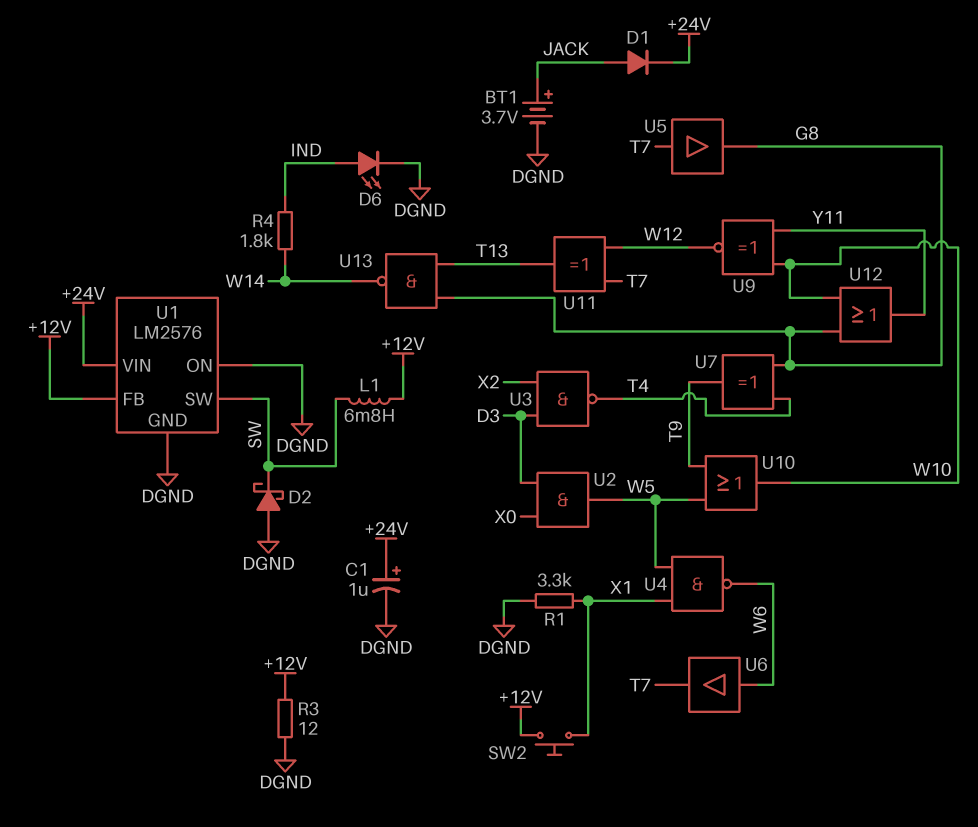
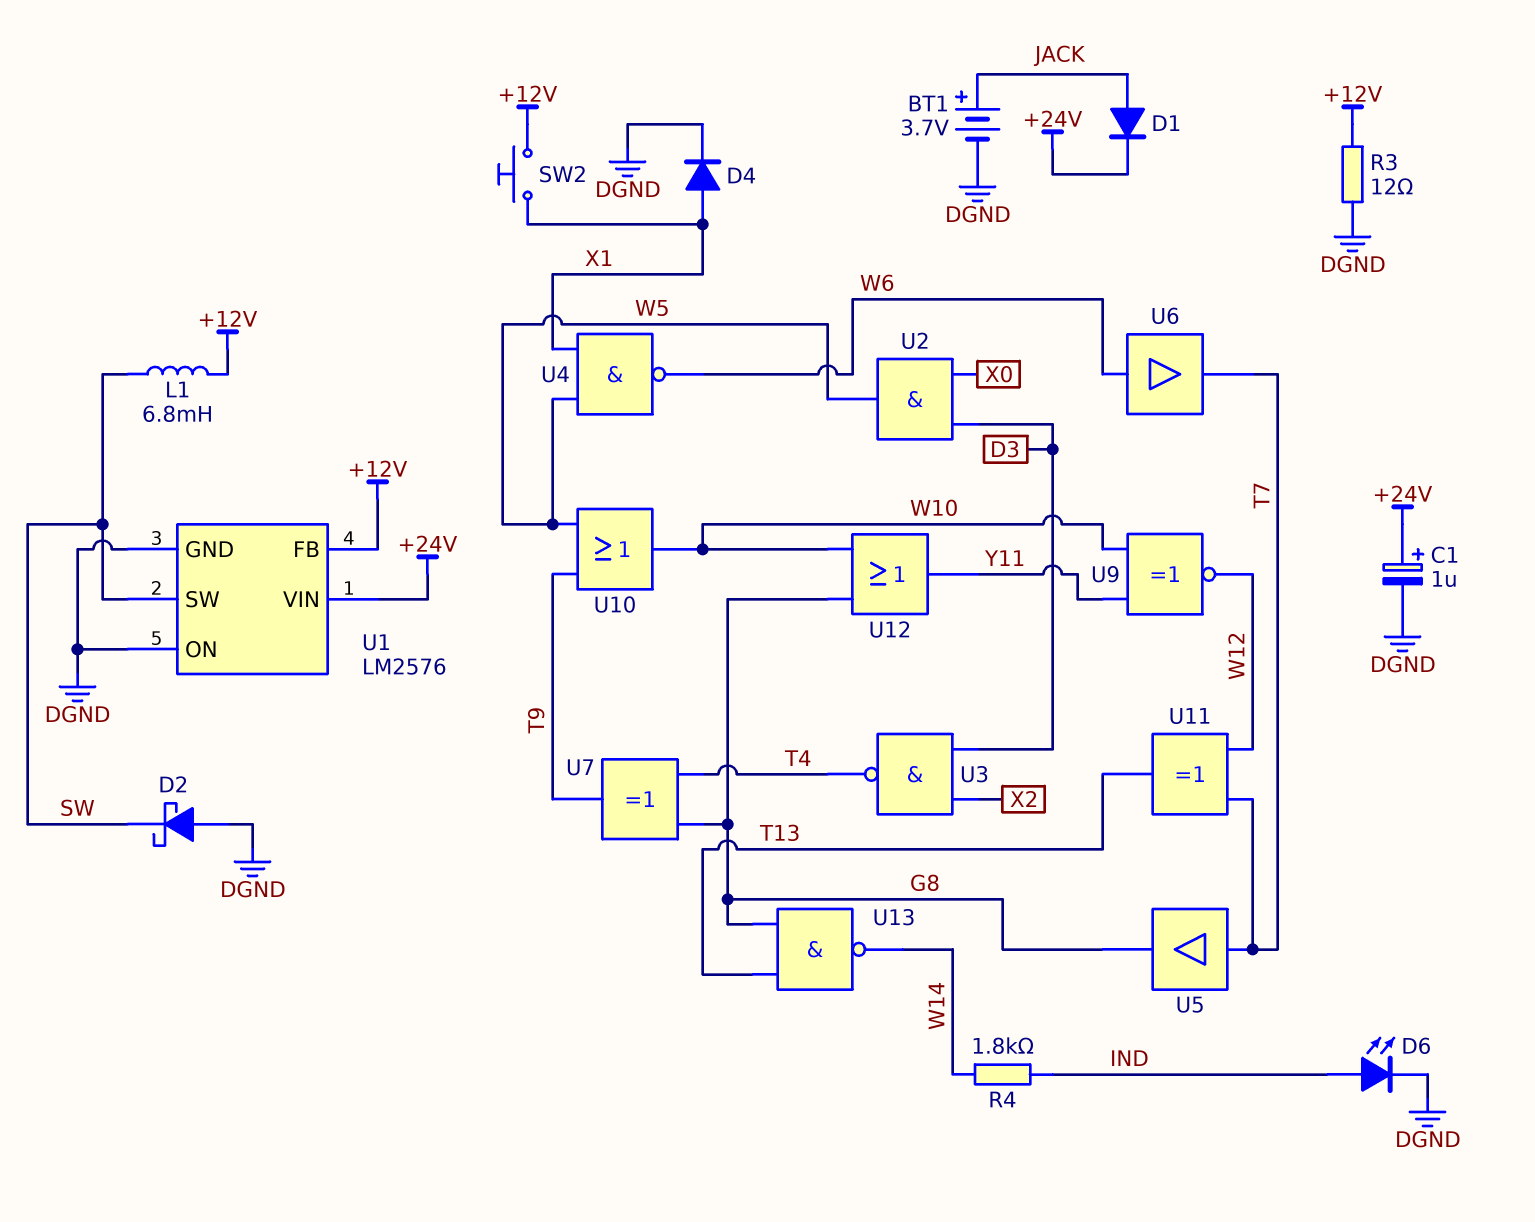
D4: none -> diode (A X1, K DGND)
R1: 3.3k (DGND, X1) -> none

